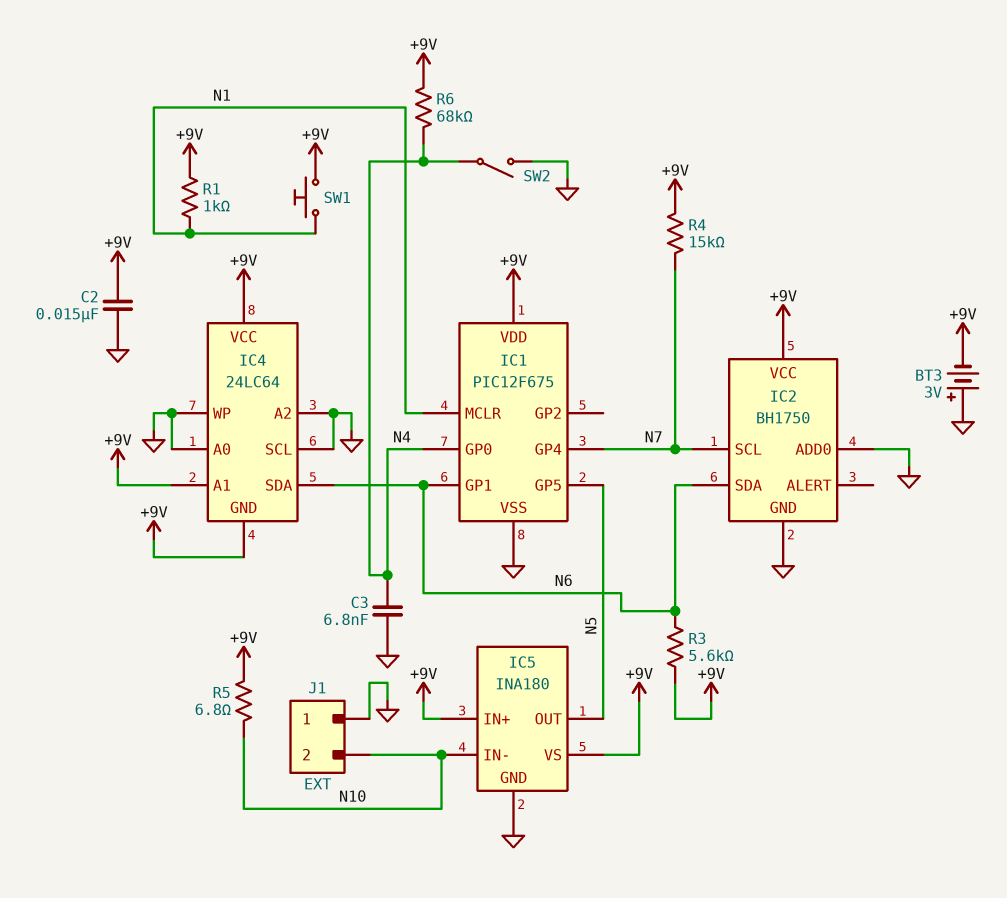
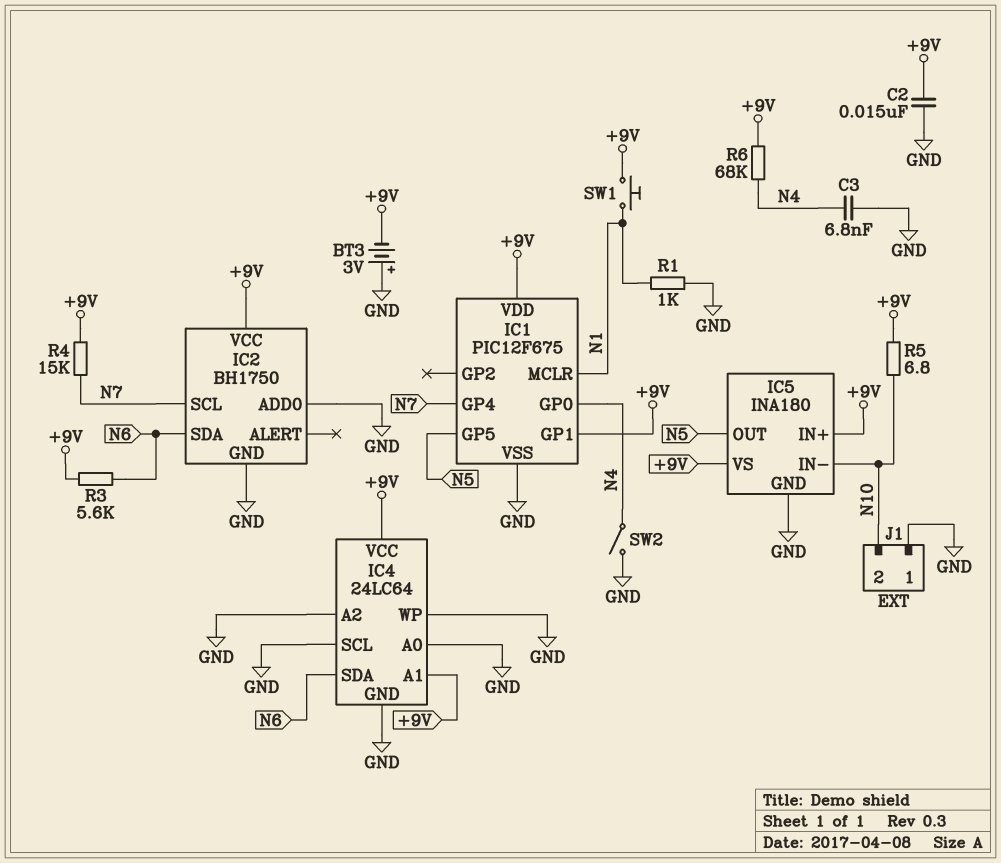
IC1 pin GP1: N6 -> +9V
IC4 pin GND: +9V -> GND
R1: 1k (+9V, N1) -> 1k (GND, N1)

